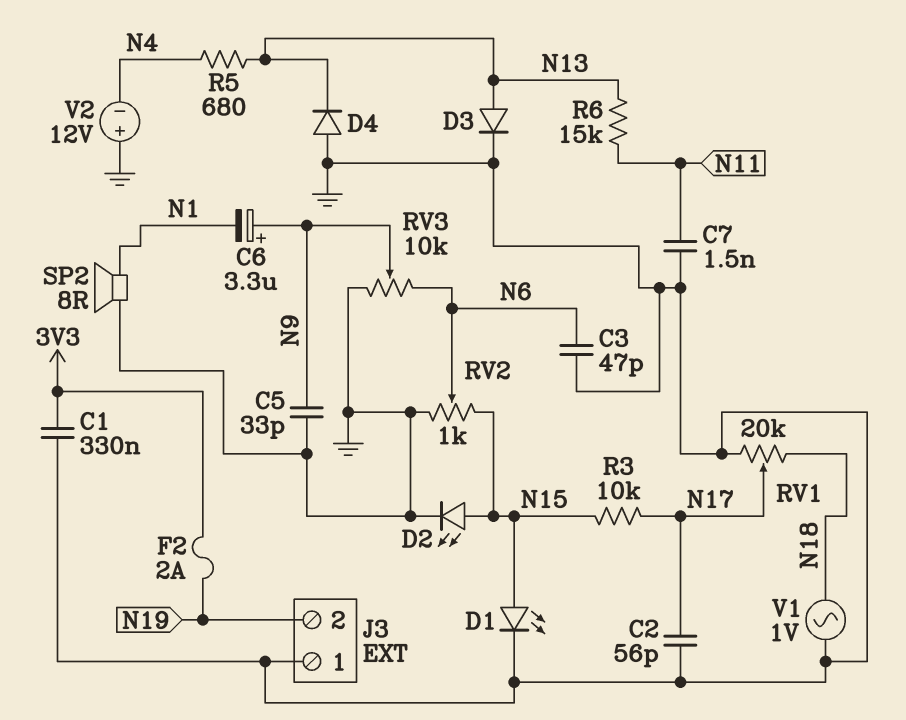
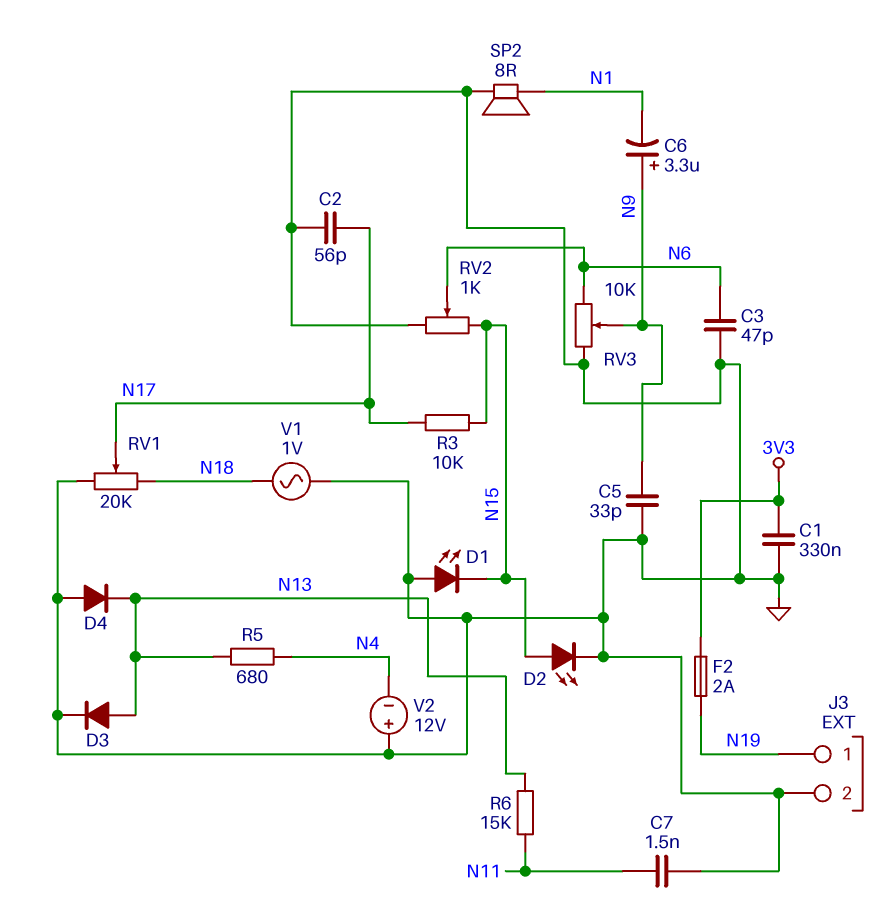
D1: LED (A N15, K GND) -> LED (A GND, K N15)
J3 pin 1: GND -> N19
J3 pin 2: N19 -> GND

